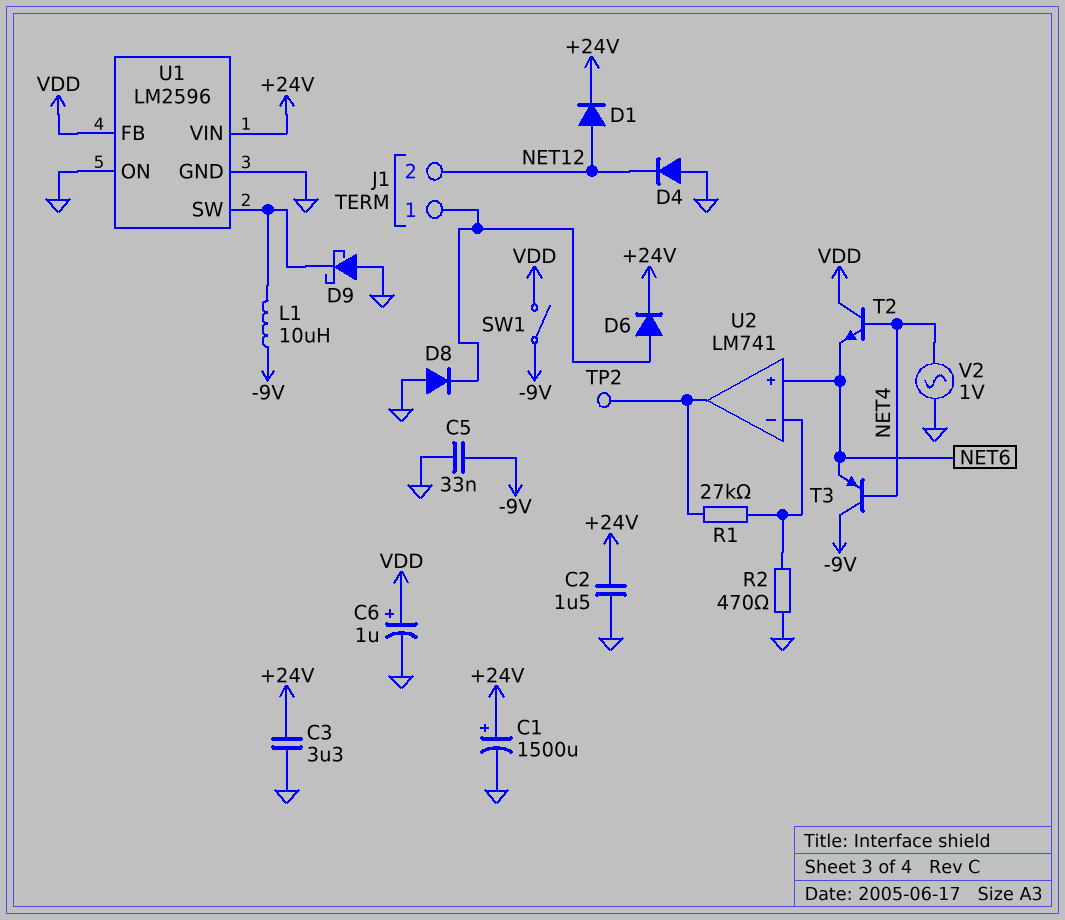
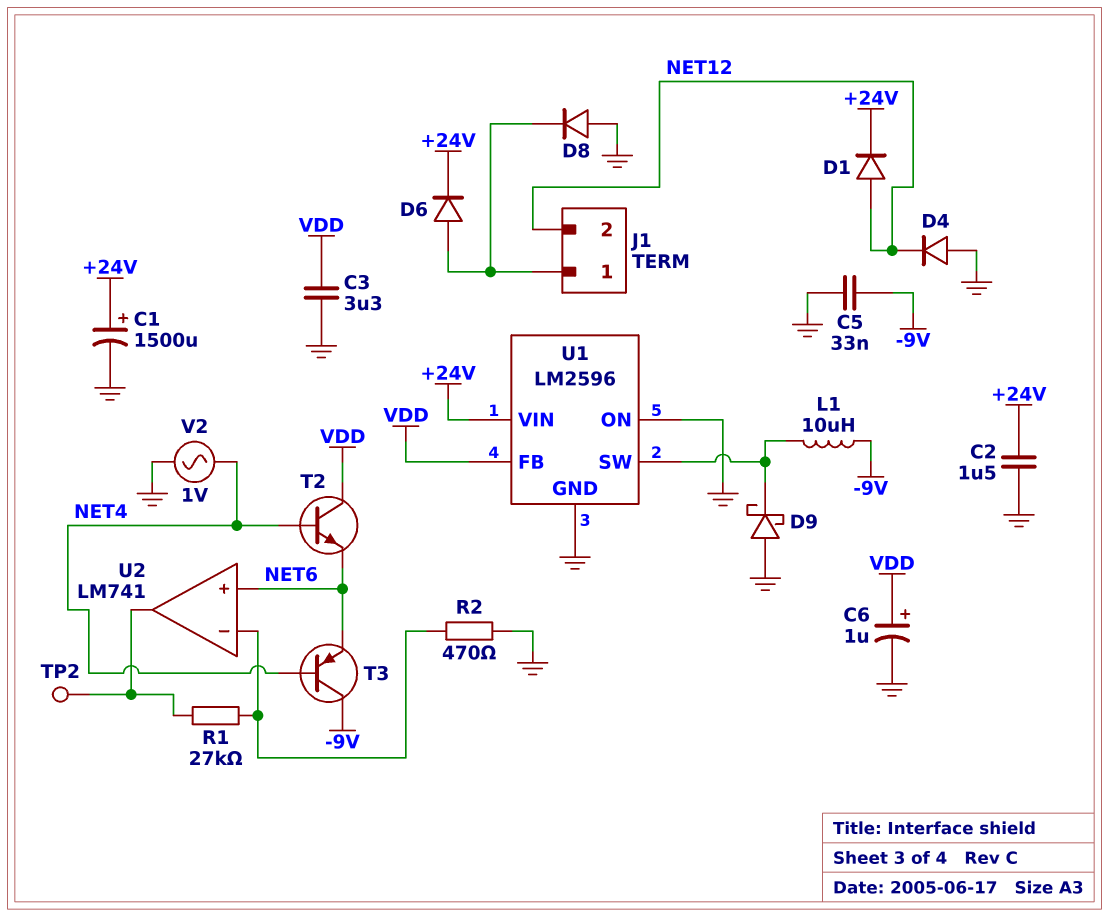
C3: 3.3uF (+24V, GND) -> 3.3uF (GND, VDD)
SW1: switch (-9V, VDD) -> none

